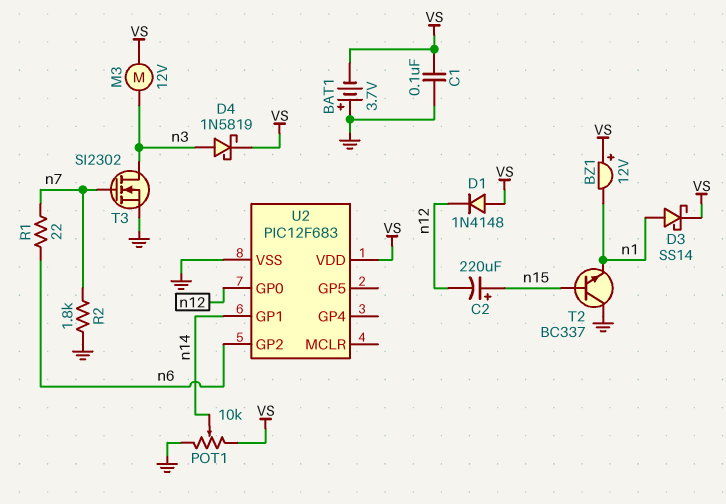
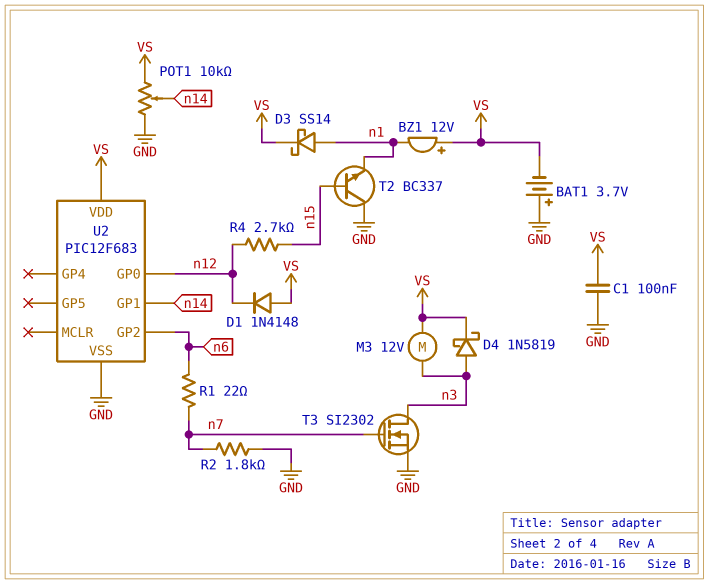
C2: 220uF (plus n15, minus n12) -> none
R4: none -> 2.7k (n12, n15)

